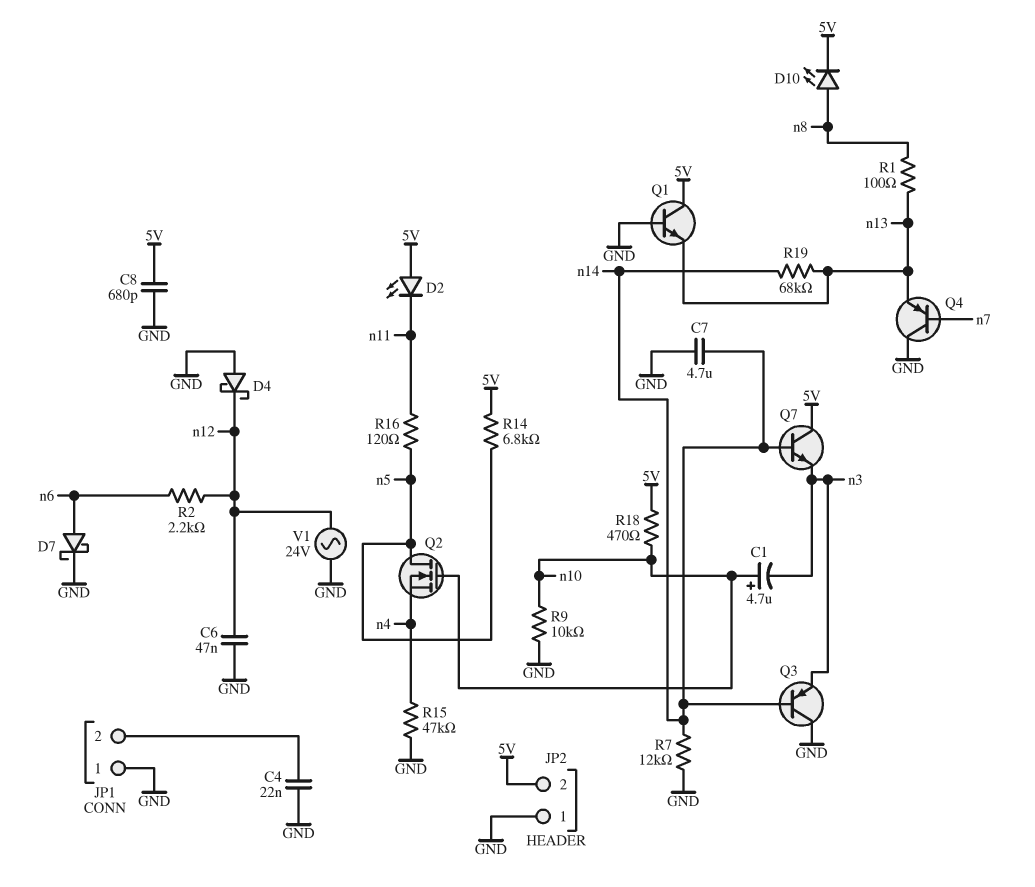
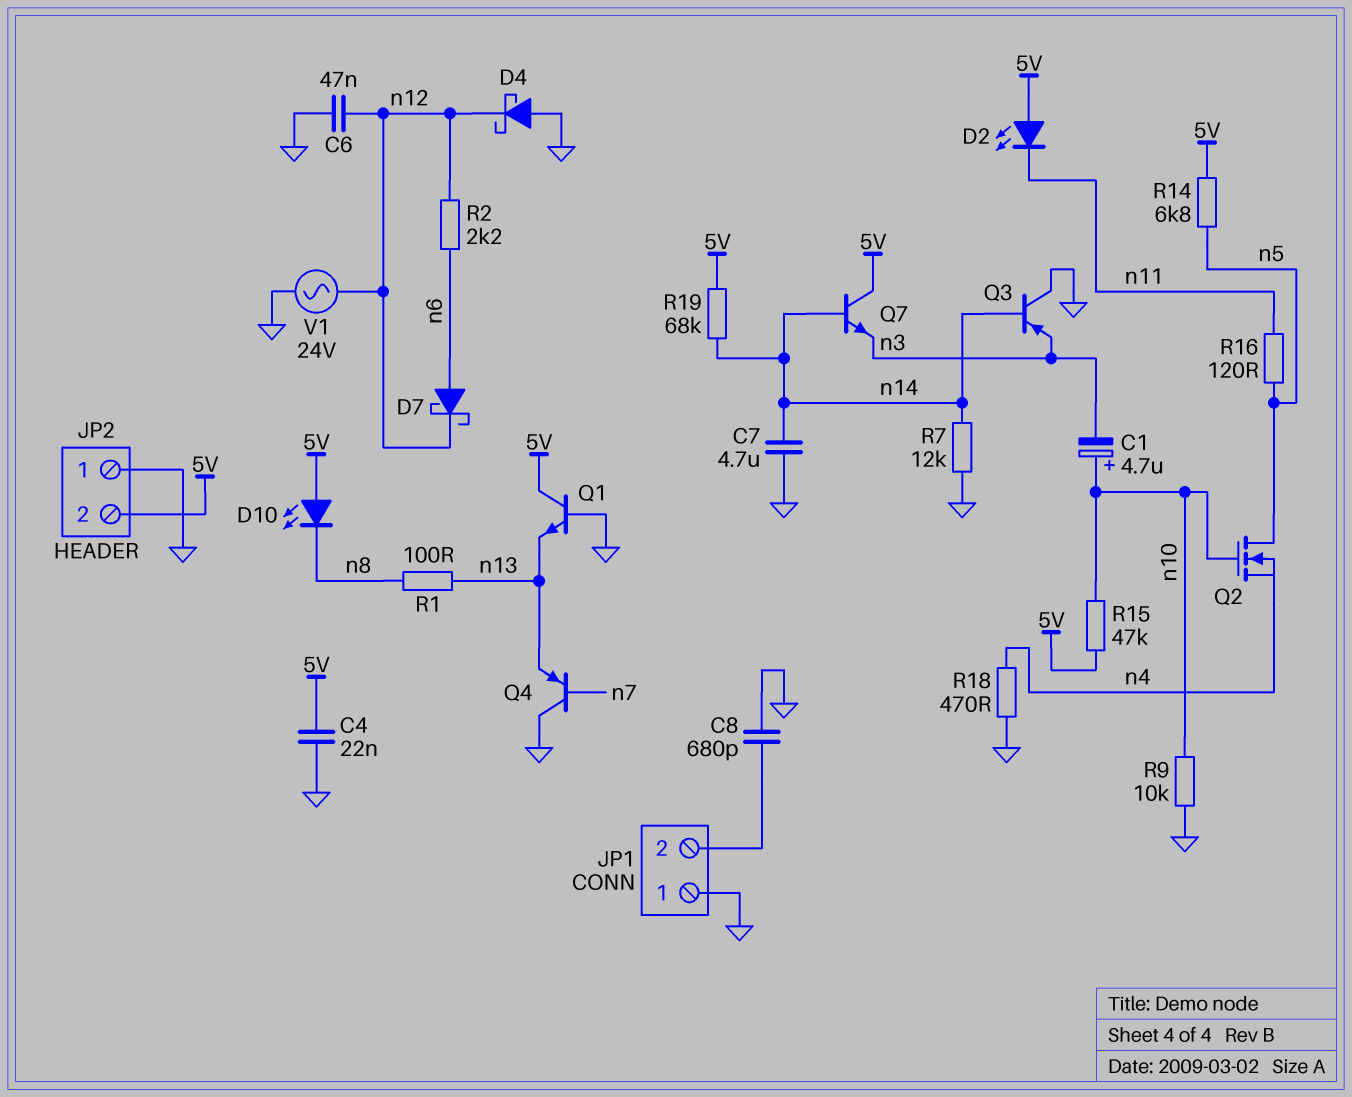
C4: 22nF (GND, JP1/2) -> 22nF (5V, GND)
C8: 680pF (5V, GND) -> 680pF (GND, JP1/2)
D7: schottky (A n6, K GND) -> schottky (A n6, K n12)
D10: LED (A n8, K 5V) -> LED (A 5V, K n8)
R15: 47k (GND, n4) -> 47k (5V, n10)
R18: 470 (5V, n10) -> 470 (GND, n4)
R19: 68k (n13, n14) -> 68k (5V, n14)

